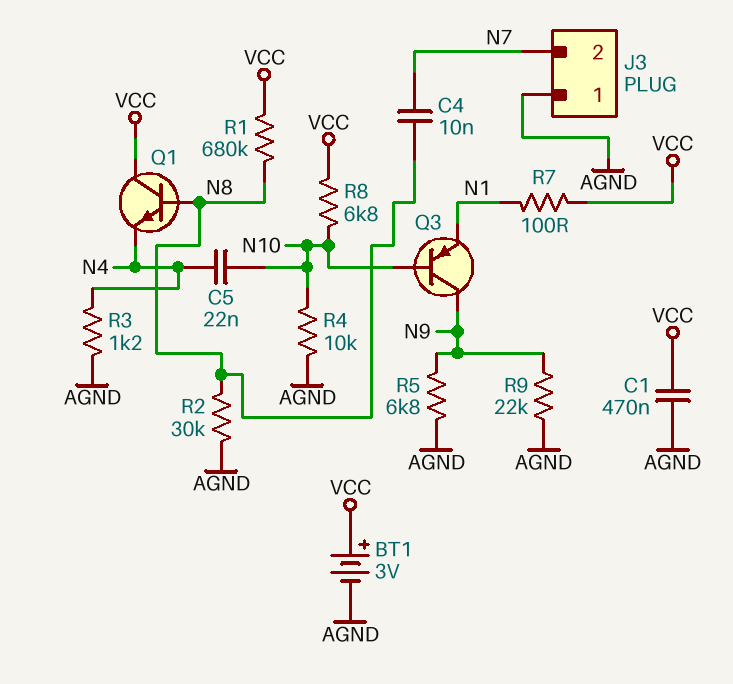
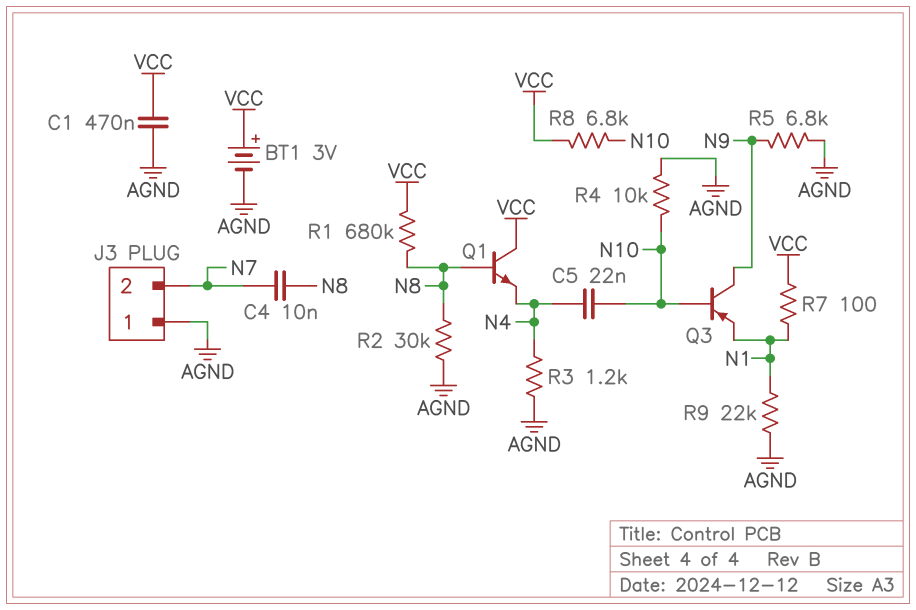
R9: 22k (AGND, N9) -> 22k (AGND, N1)

